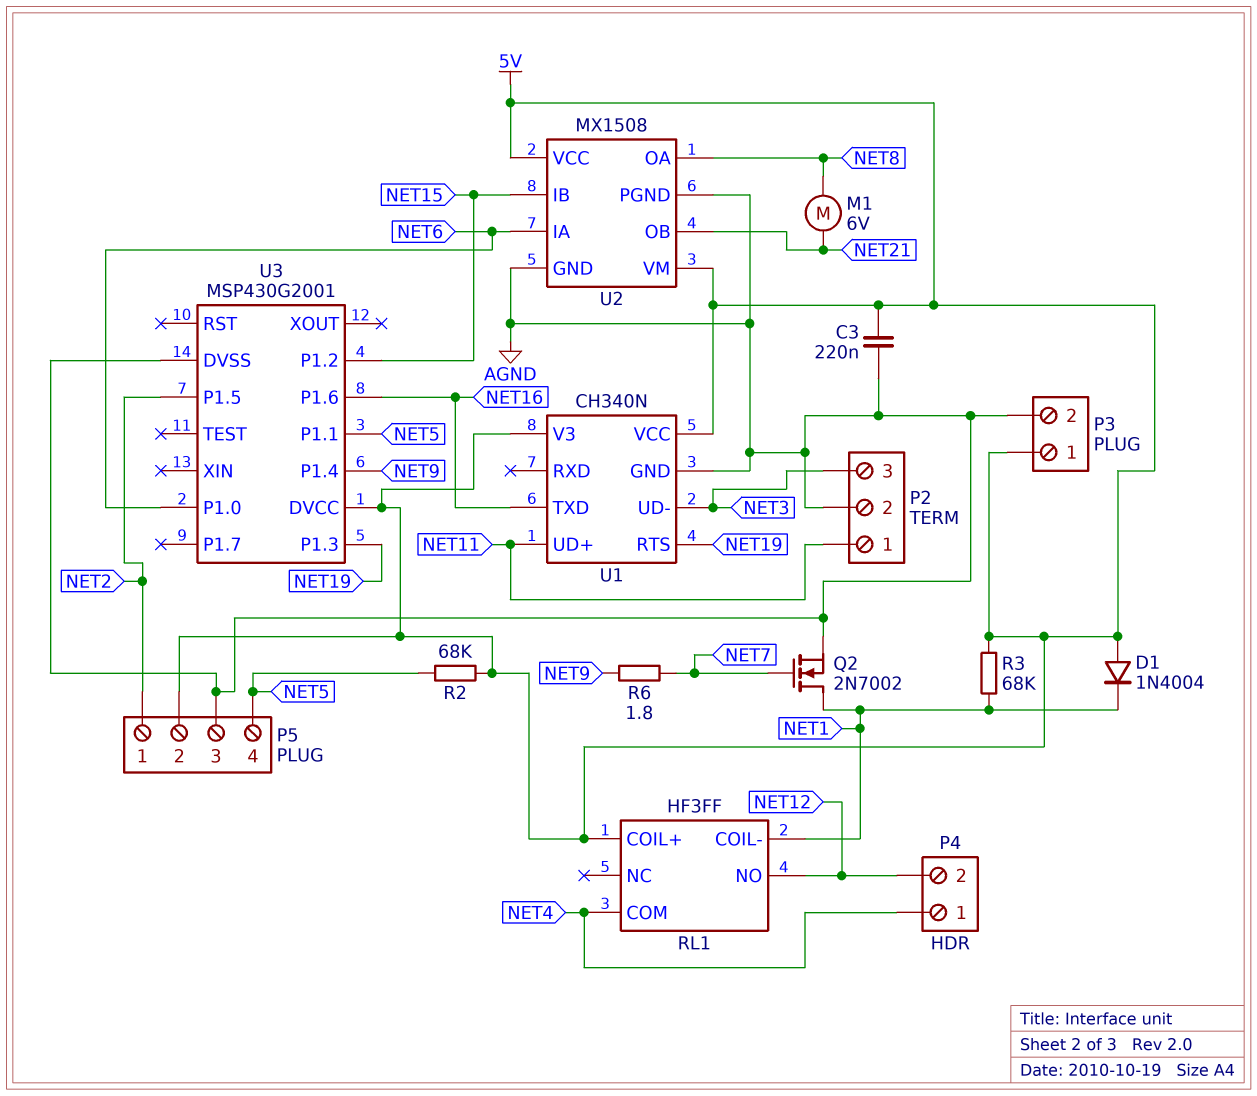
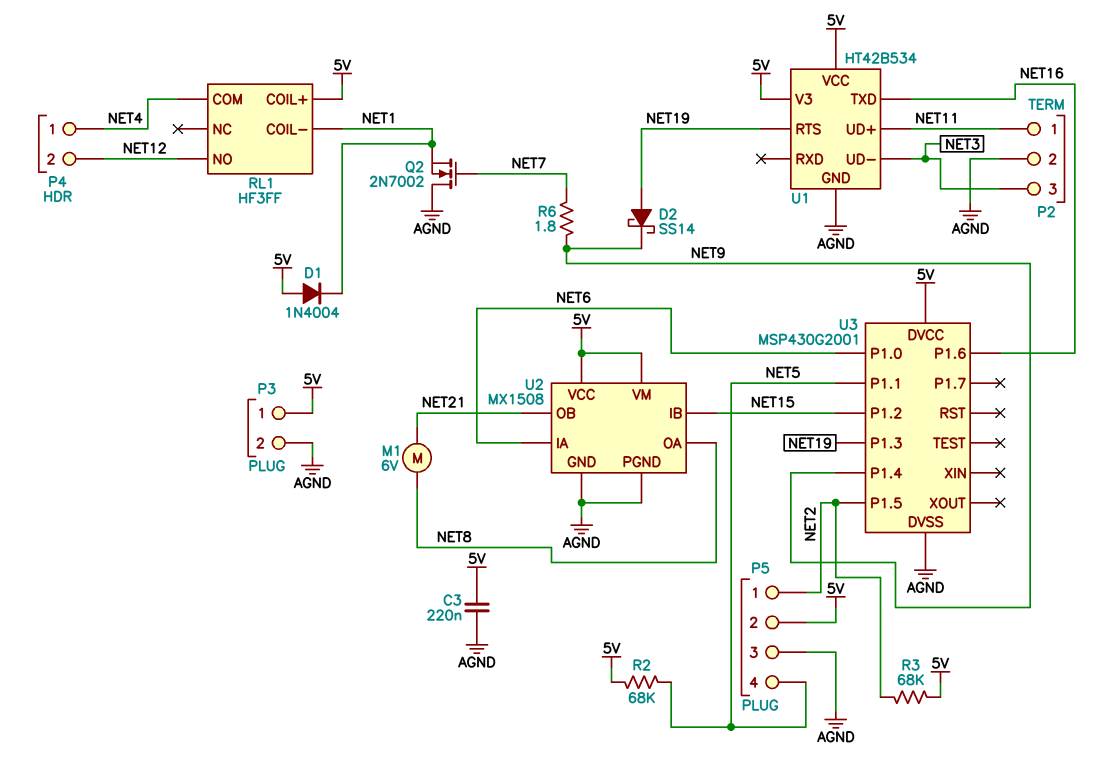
D2: none -> schottky SS14 (A NET19, K NET9)
Q2: NMOS 2N7002 (G NET7, D NET1, S AGND) -> NMOS 2N7002 (G NET7, D AGND, S NET1)
R3: 68k (5V, NET1) -> 68k (5V, NET2)
U1: CH340N -> HT42B534

